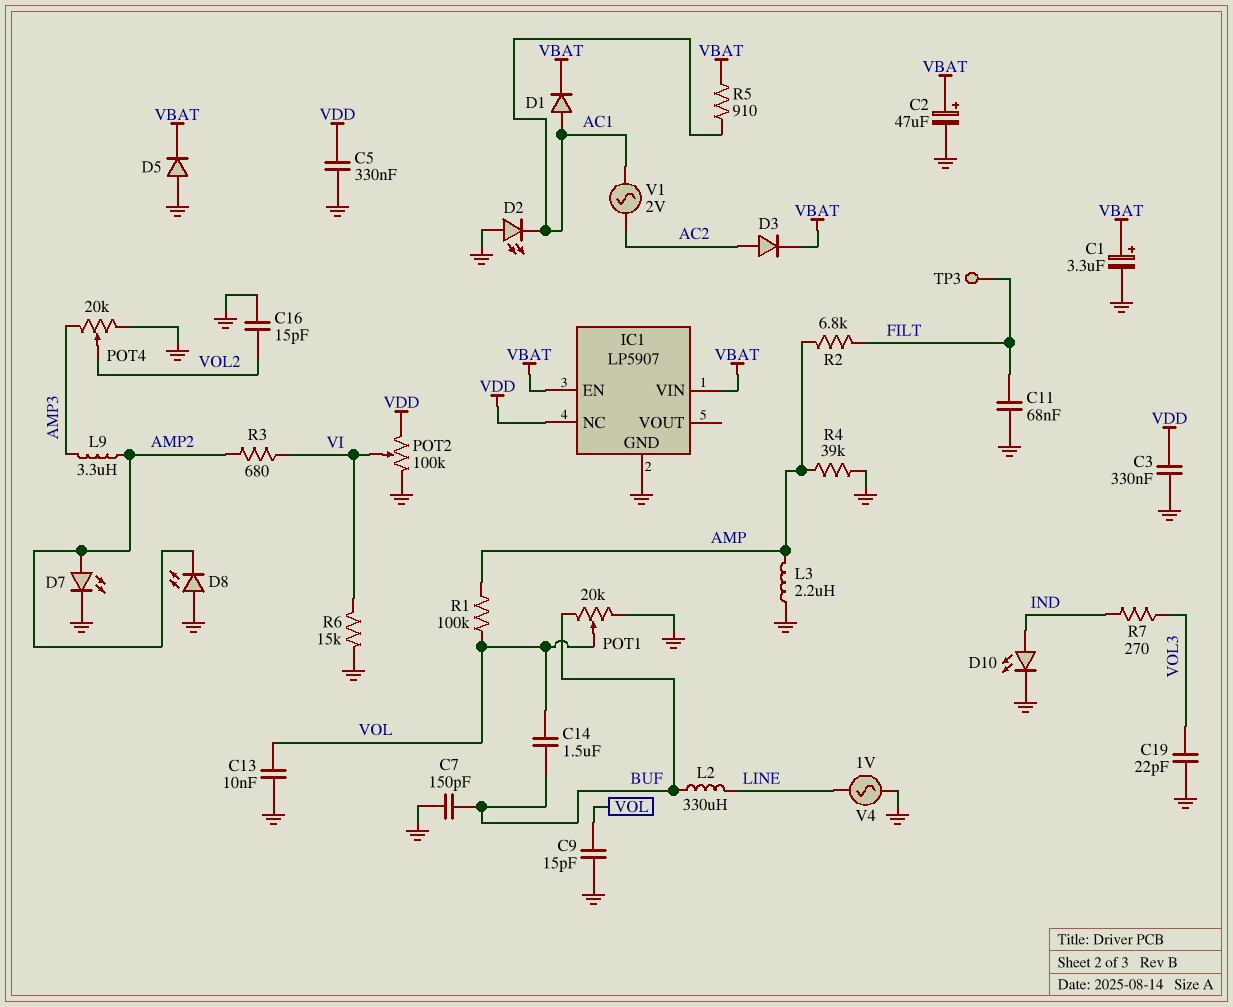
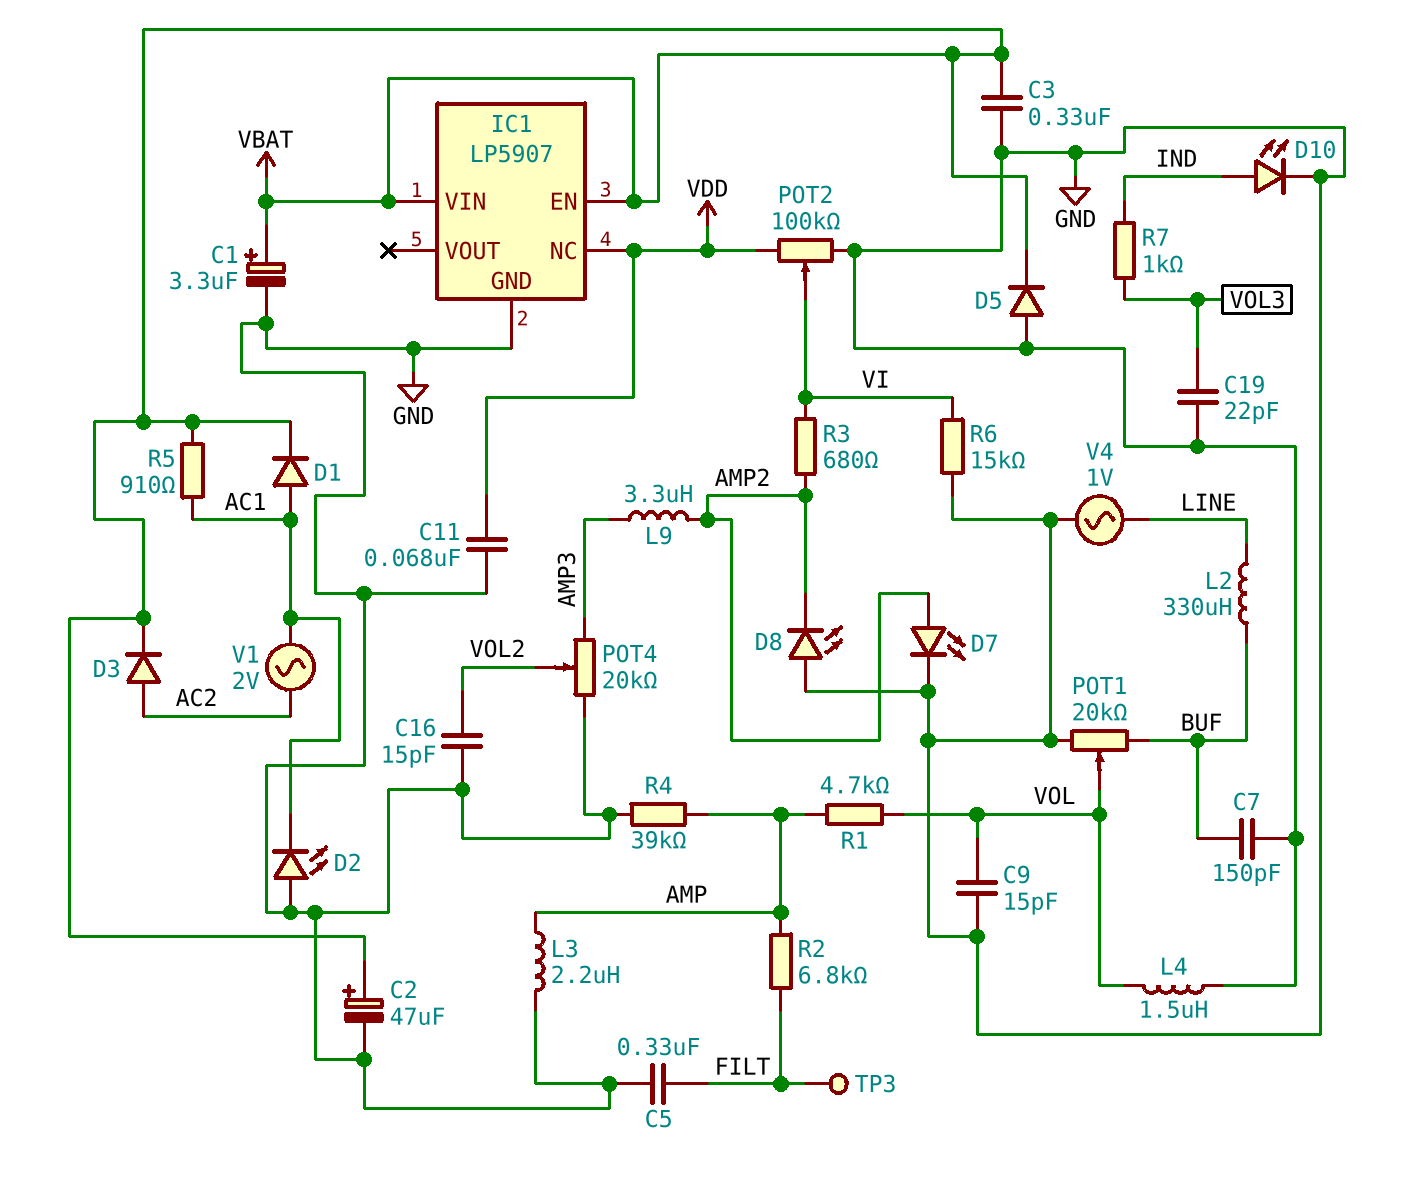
C3: 330nF (GND, VDD) -> 330nF (GND, VBAT)
C5: 330nF (GND, VDD) -> 330nF (FILT, GND)
C11: 68nF (FILT, GND) -> 68nF (GND, VDD)
C13: 10nF (GND, VOL) -> none
C14: 1.5uF (BUF, VOL) -> none
L4: none -> 1.5uH (GND, VOL)
R1: 100k (AMP, VOL) -> 4.7k (AMP, VOL)
R7: 270 (IND, VOL3) -> 1k (IND, VOL3)

